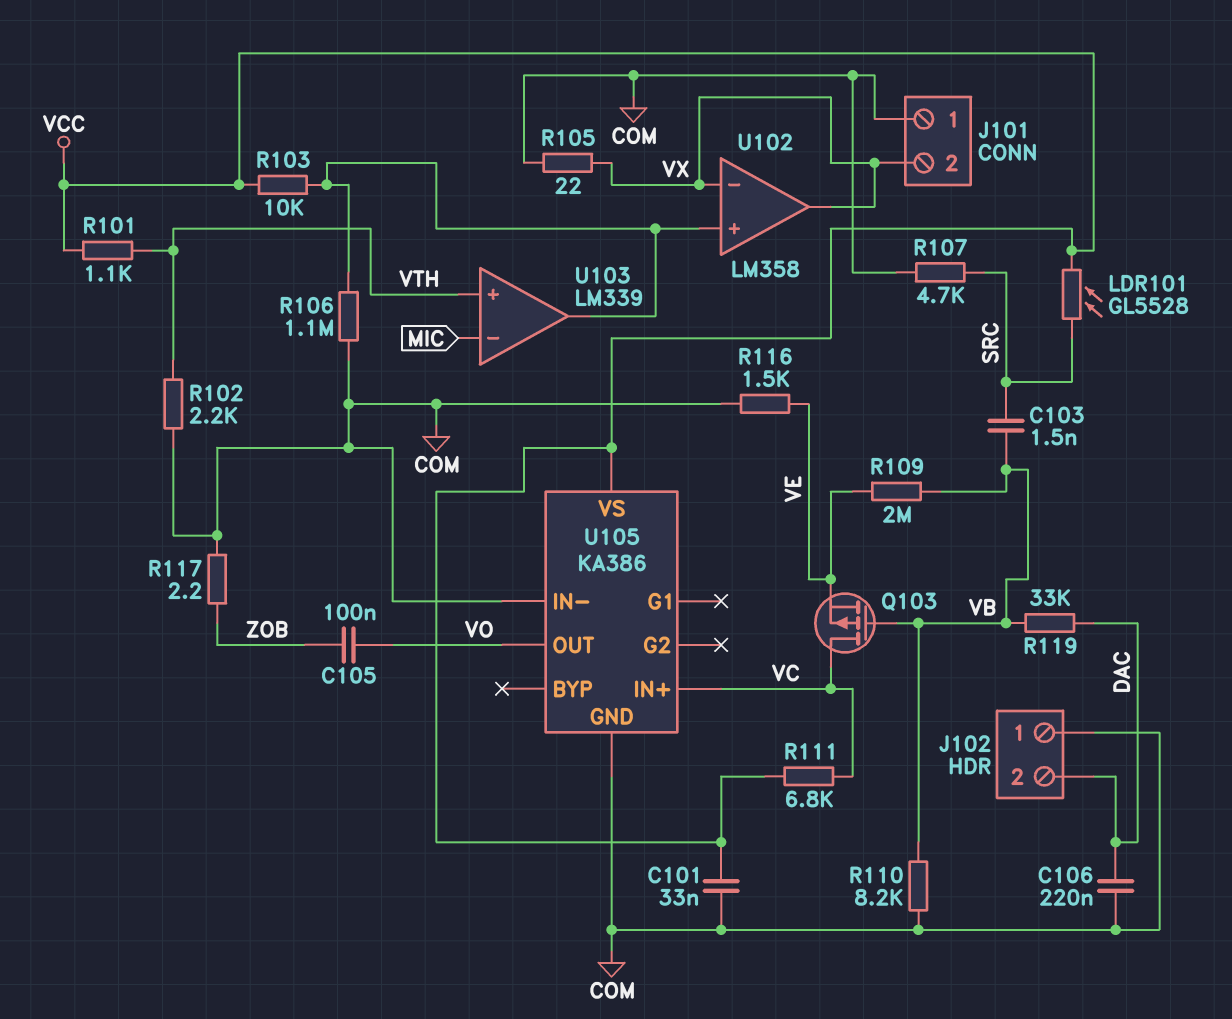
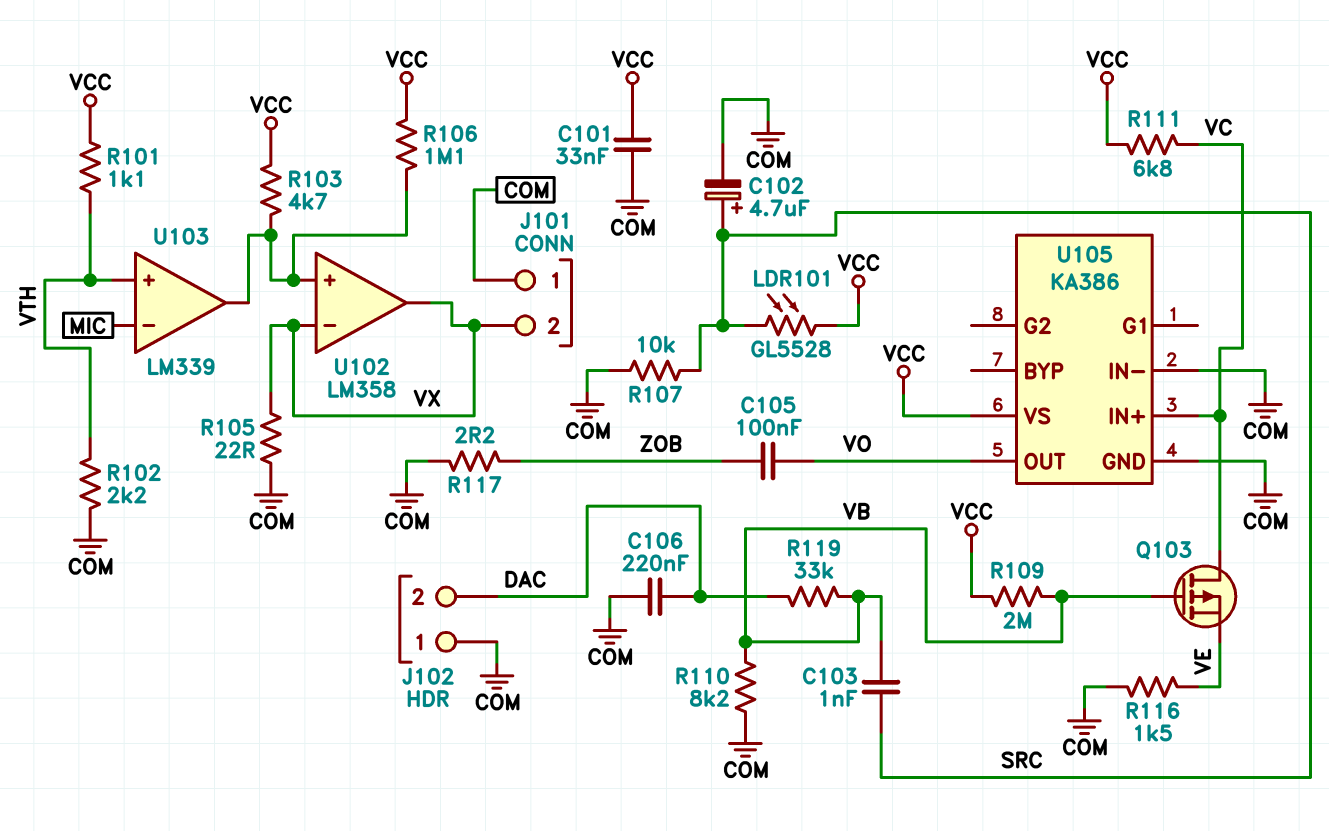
C102: none -> 4.7uF (plus SRC, minus COM)
C103: 1.5nF (SRC, VB) -> 1nF (SRC, VB)
R103: 10k (U102/in+, VCC) -> 4.7k (U102/in+, VCC)
R106: 1.1M (COM, U102/in+) -> 1.1M (U102/in+, VCC)
R107: 4.7k (COM, SRC) -> 10k (COM, SRC)
R109: 2M (VB, VE) -> 2M (VB, VCC)

